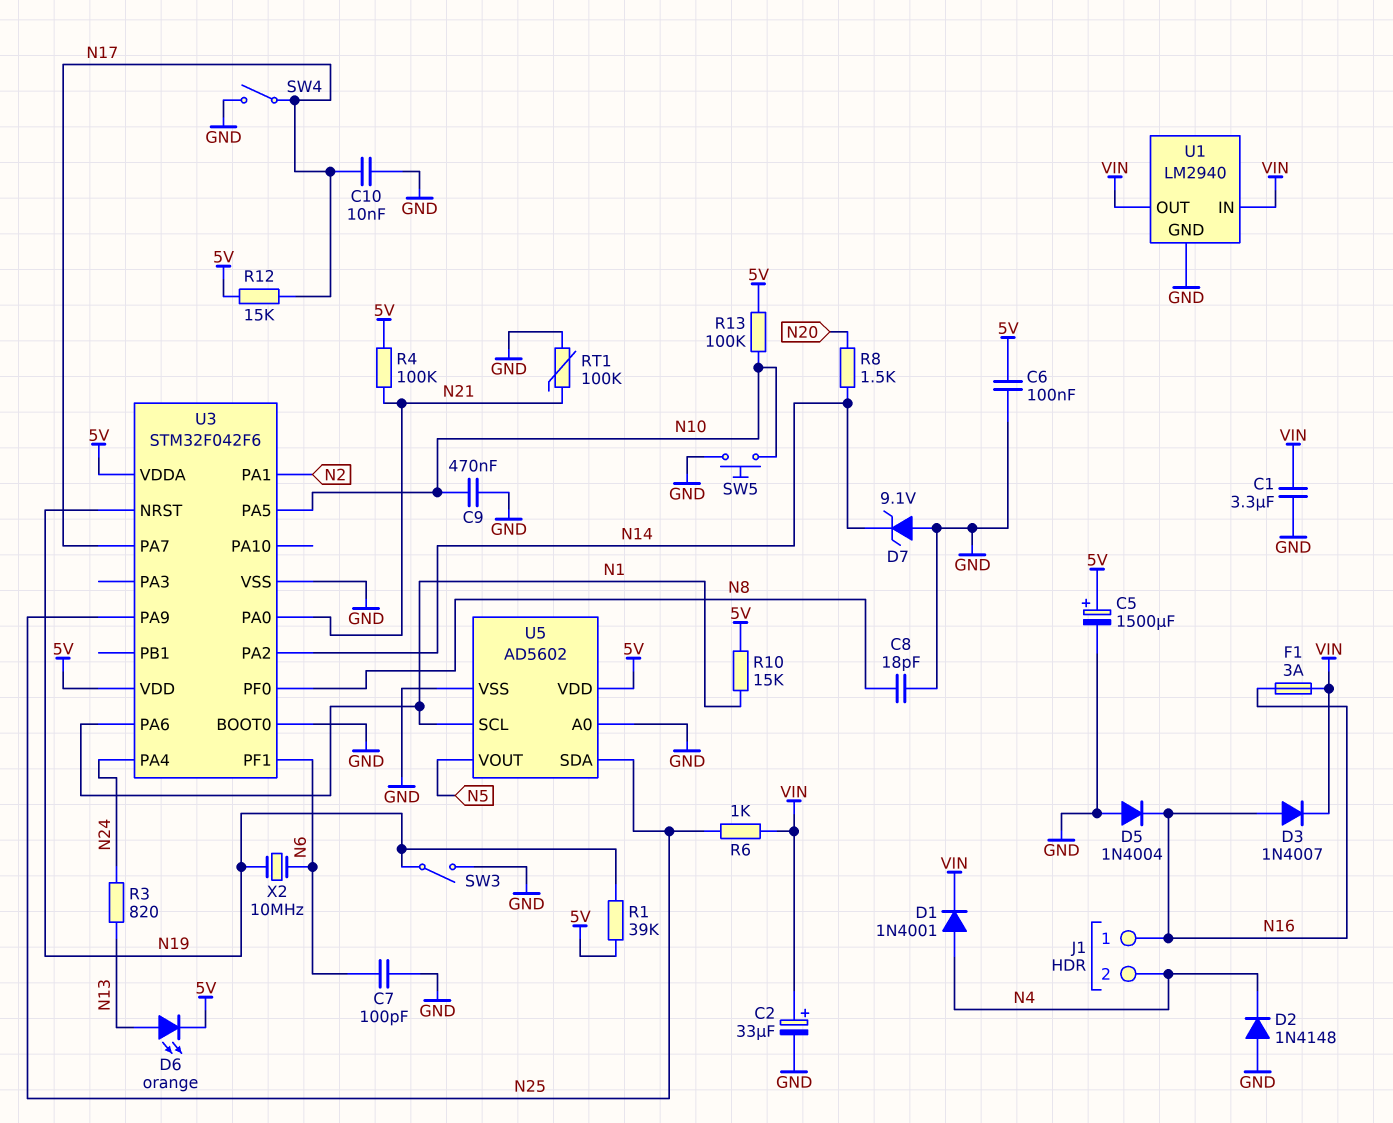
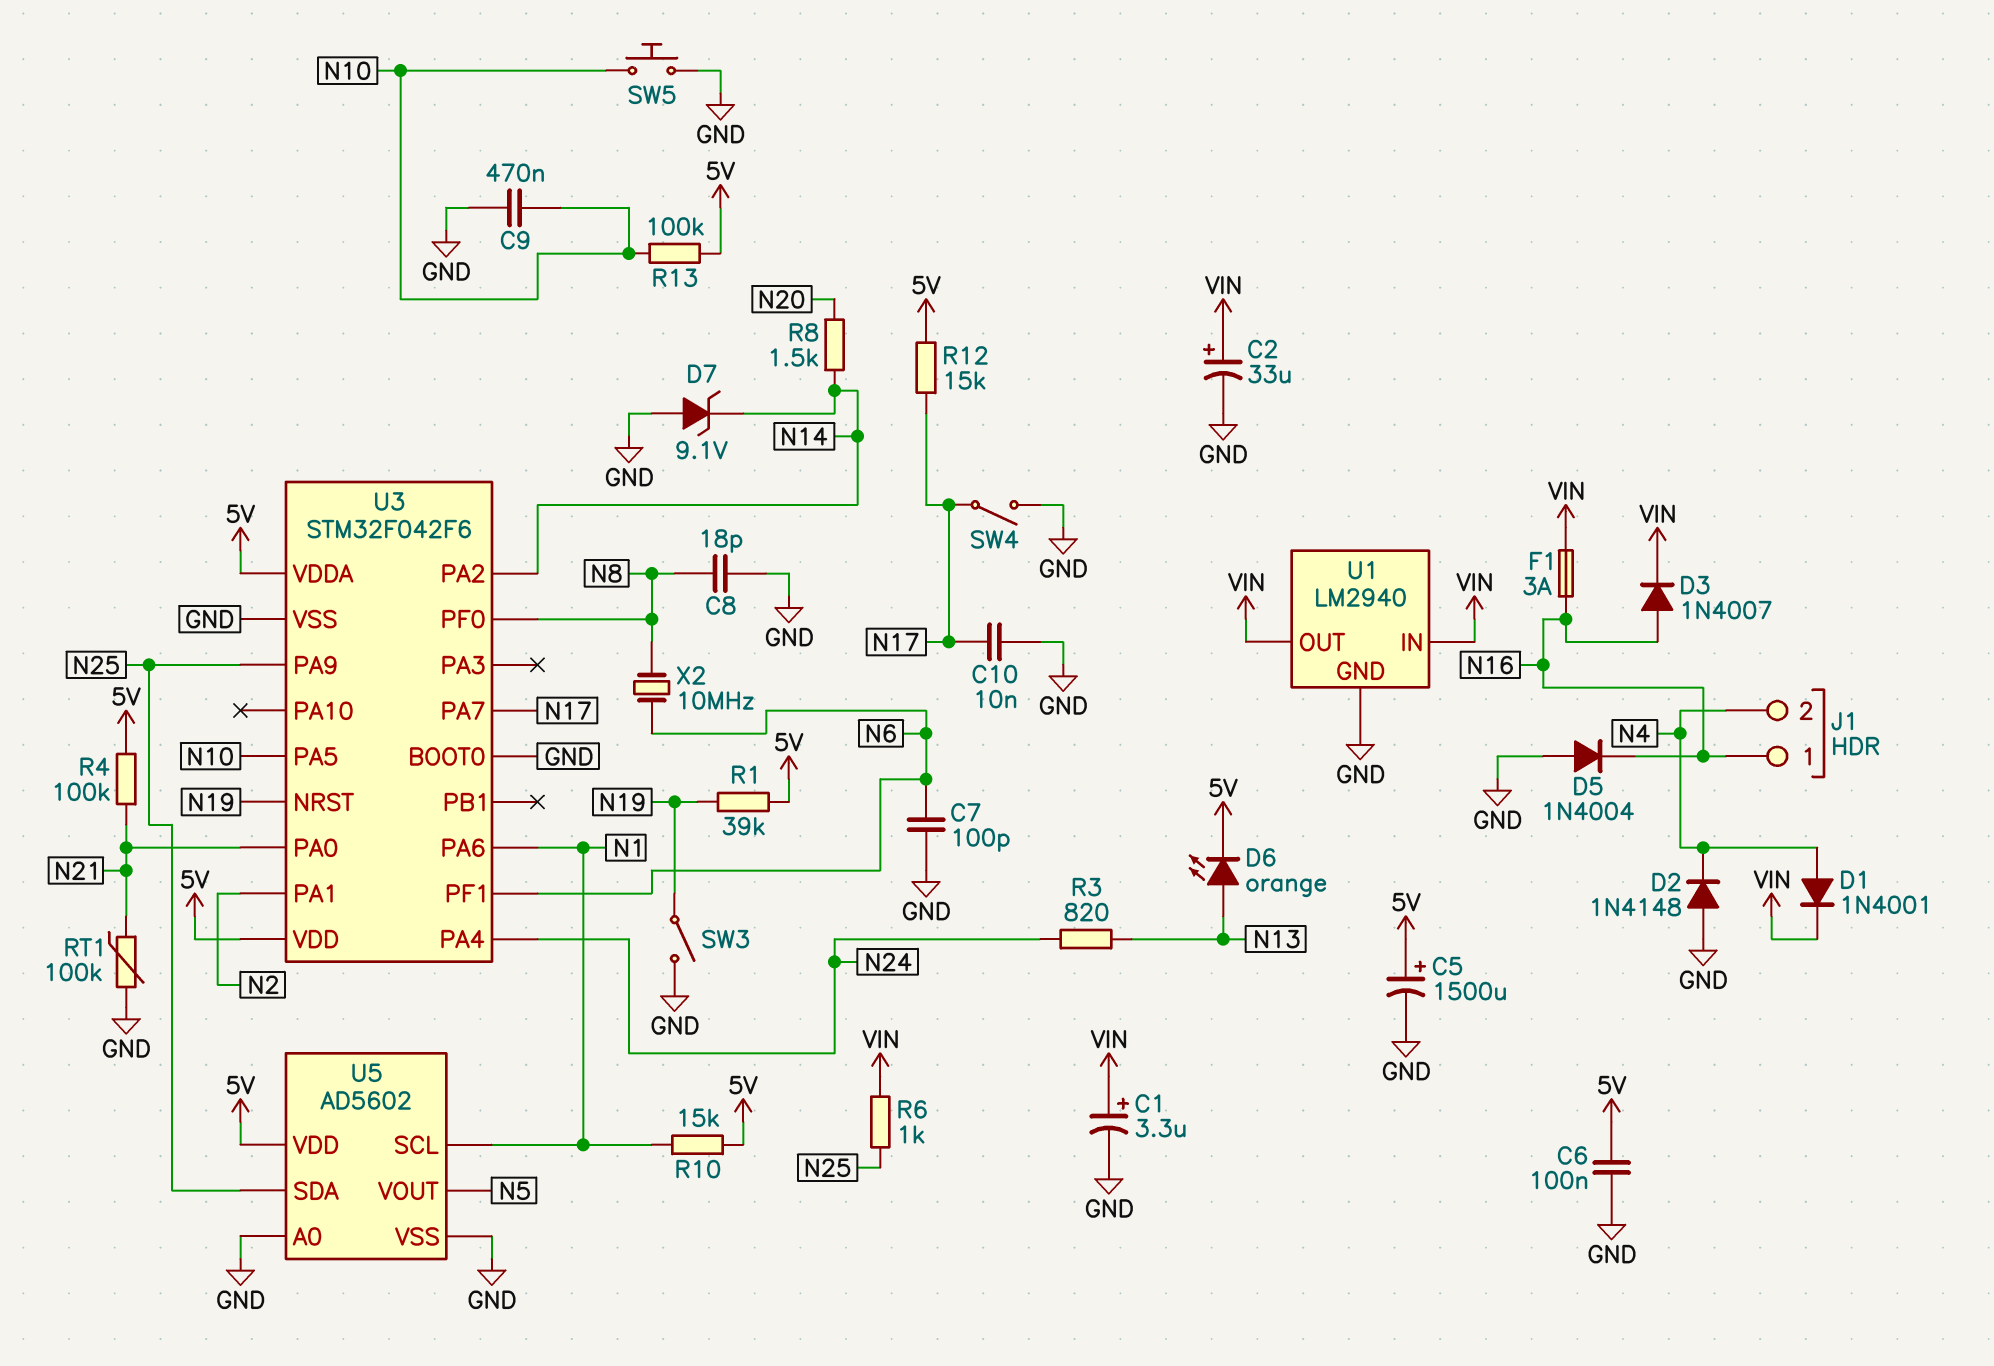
C1: 3.3uF (GND, VIN) -> 3.3uF (plus VIN, minus GND)
X2: 10MHz (N6, N19) -> 10MHz (N6, N8)

